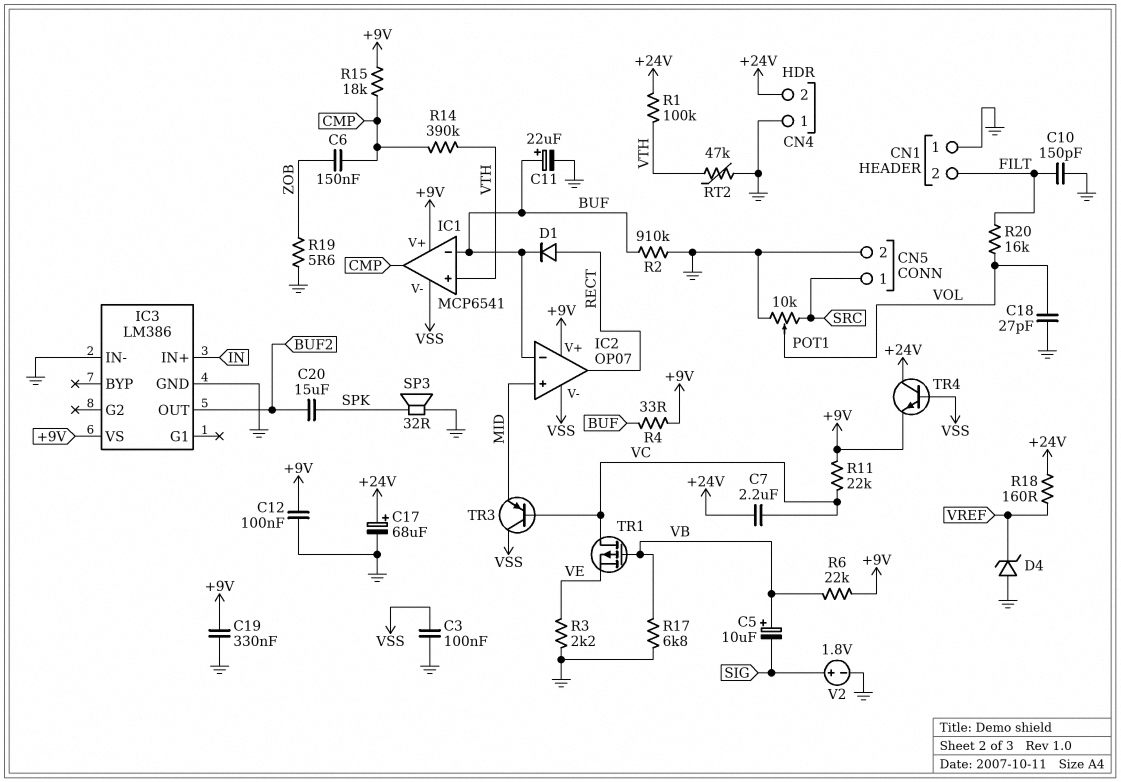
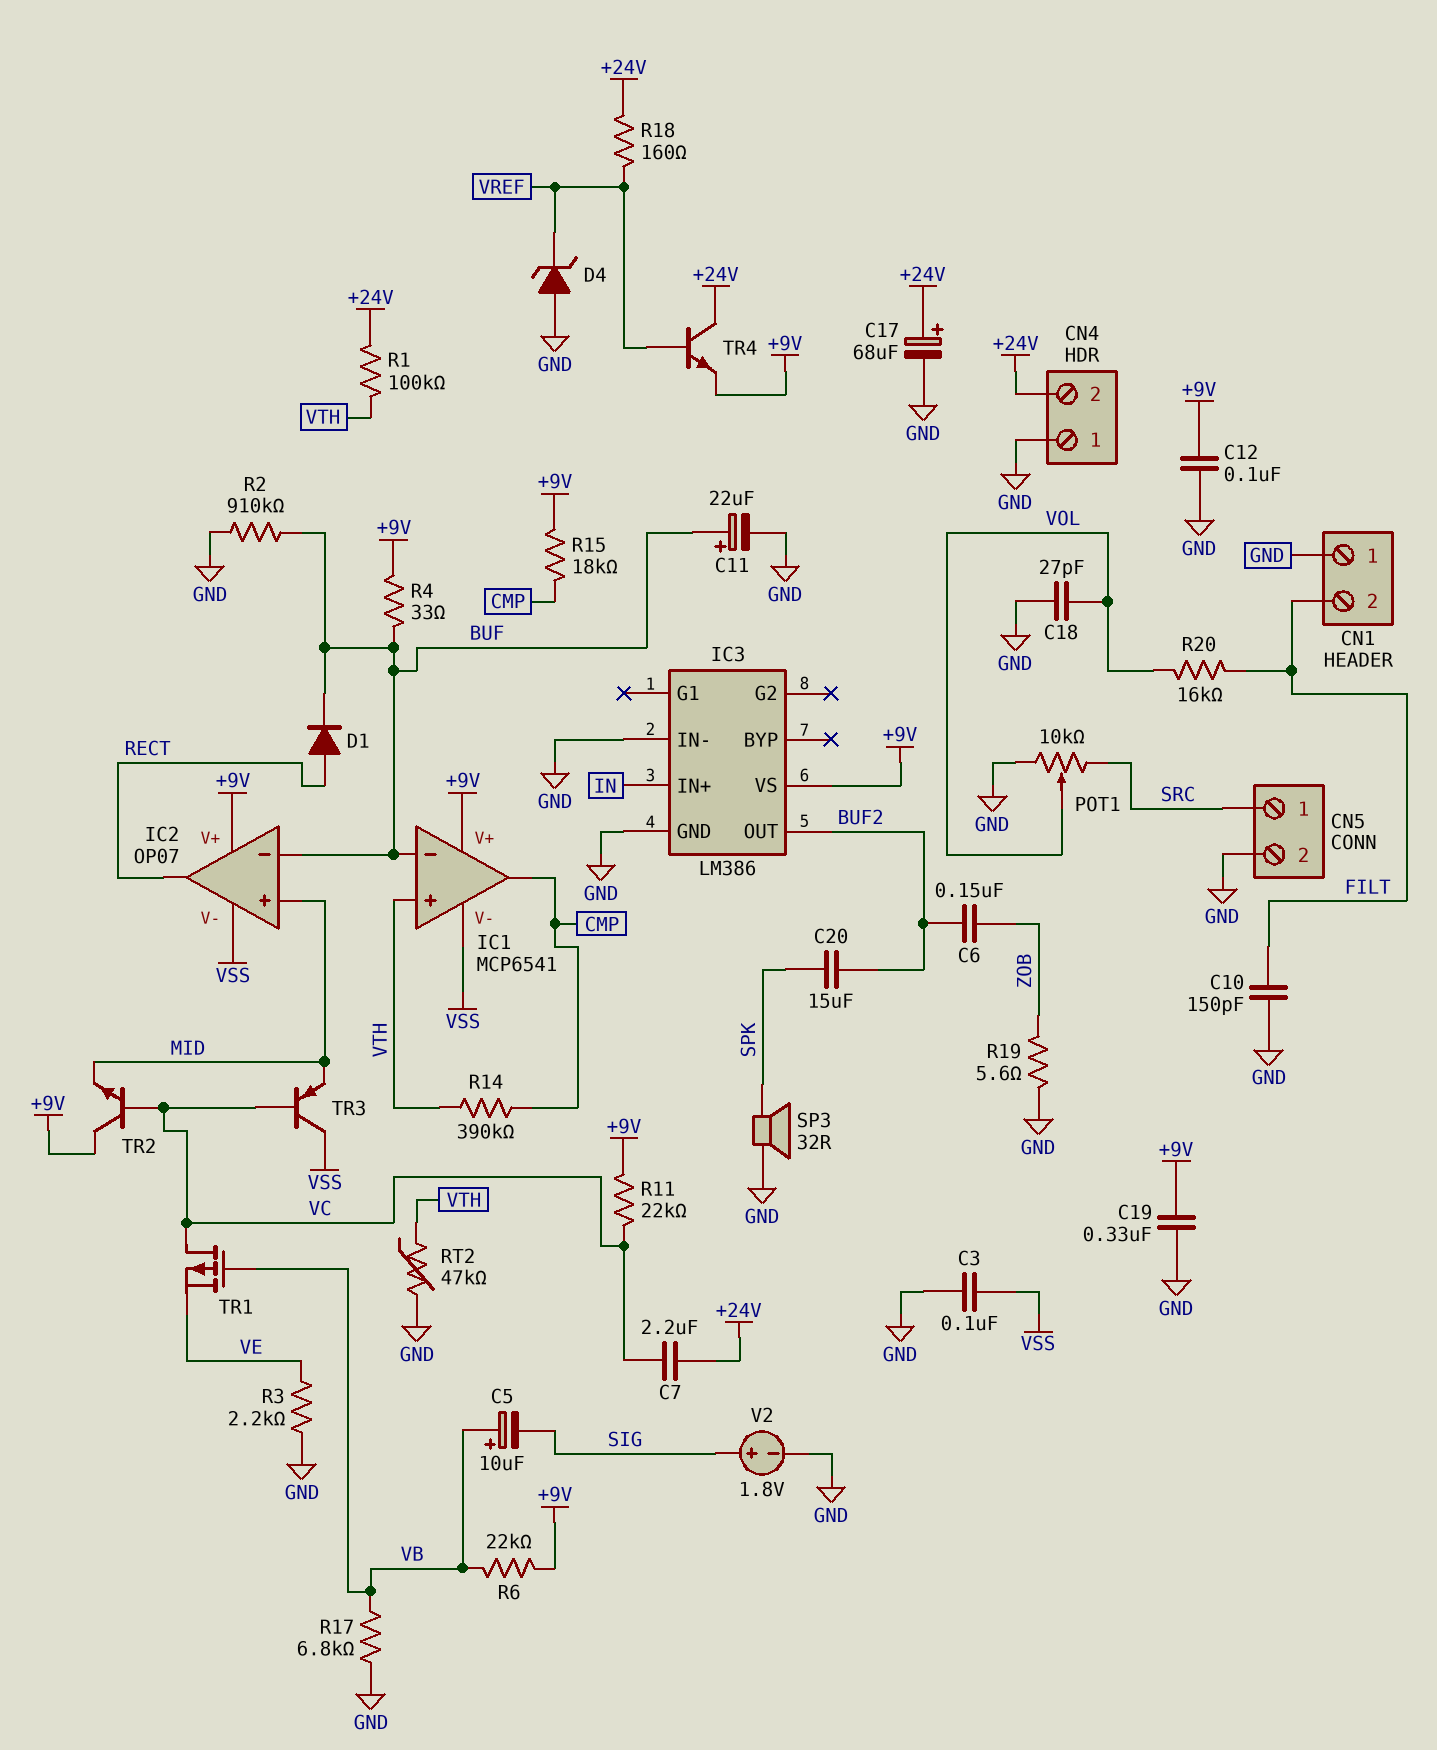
C6: 150nF (CMP, ZOB) -> 150nF (BUF2, ZOB)
TR2: none -> NPN (B VC, C +9V, E MID)
TR4: NPN (B VSS, C +24V, E +9V) -> NPN (B VREF, C +24V, E +9V)

